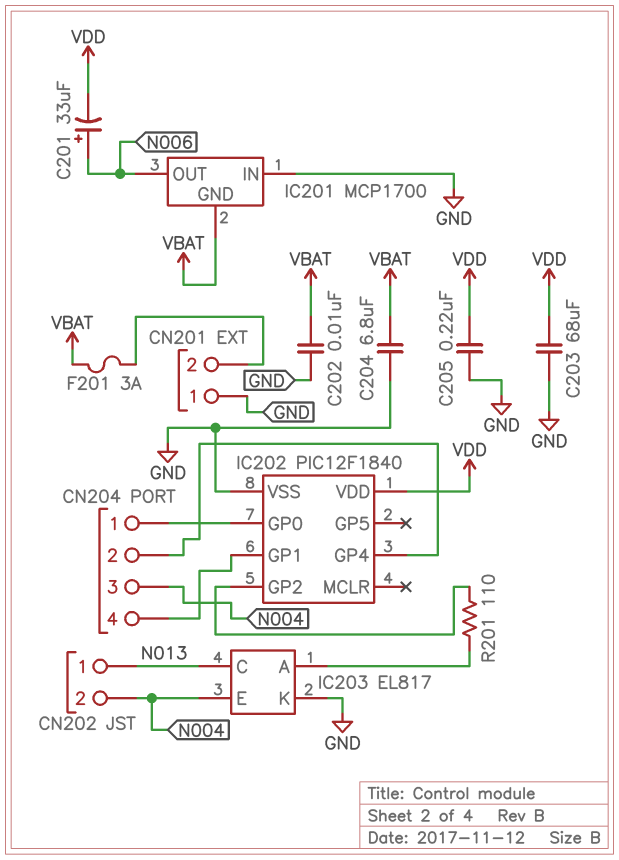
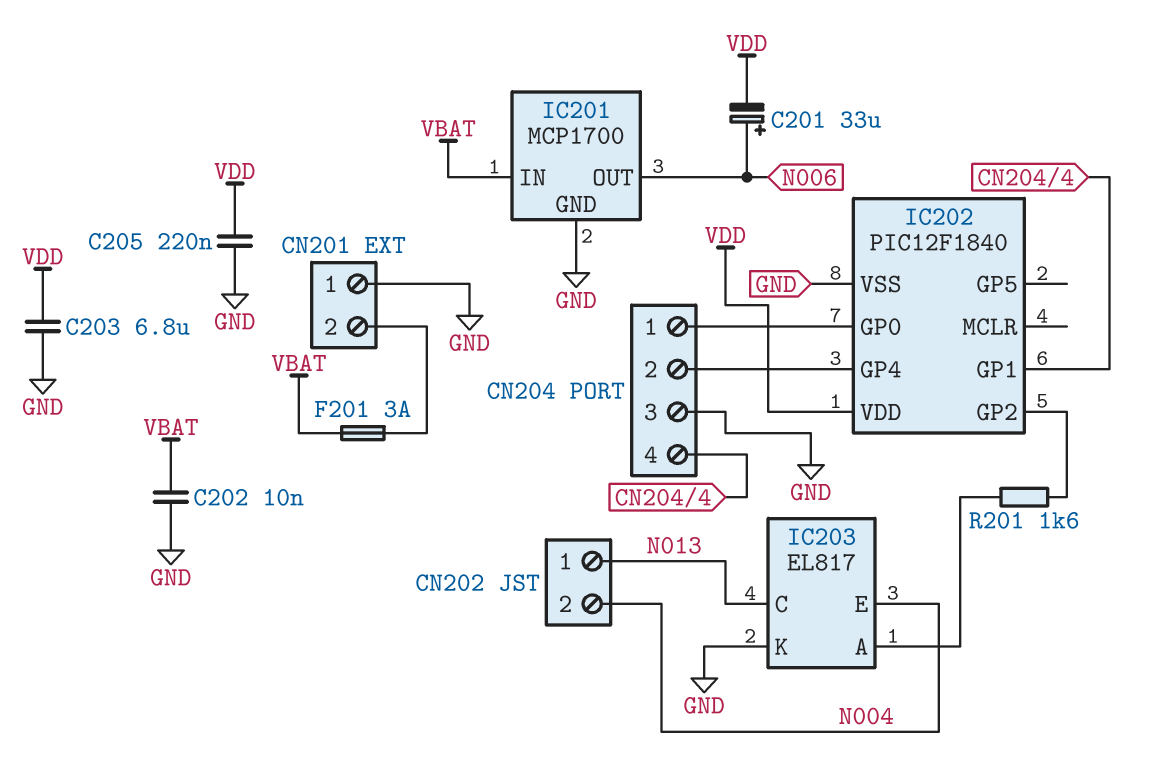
C203: 68uF (GND, VDD) -> 6.8uF (GND, VDD)
C204: 6.8uF (GND, VBAT) -> none
CN204 pin 3: N004 -> GND
IC201 pin GND: VBAT -> GND
IC201 pin IN: GND -> VBAT
R201: 110 (IC202/GP2, IC203/A) -> 1.6k (IC202/GP2, IC203/A)

